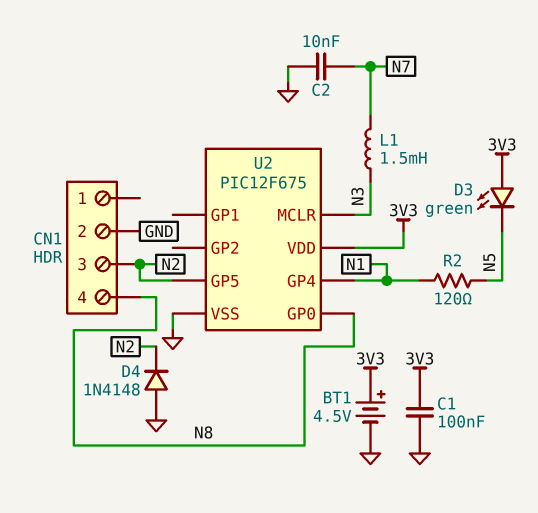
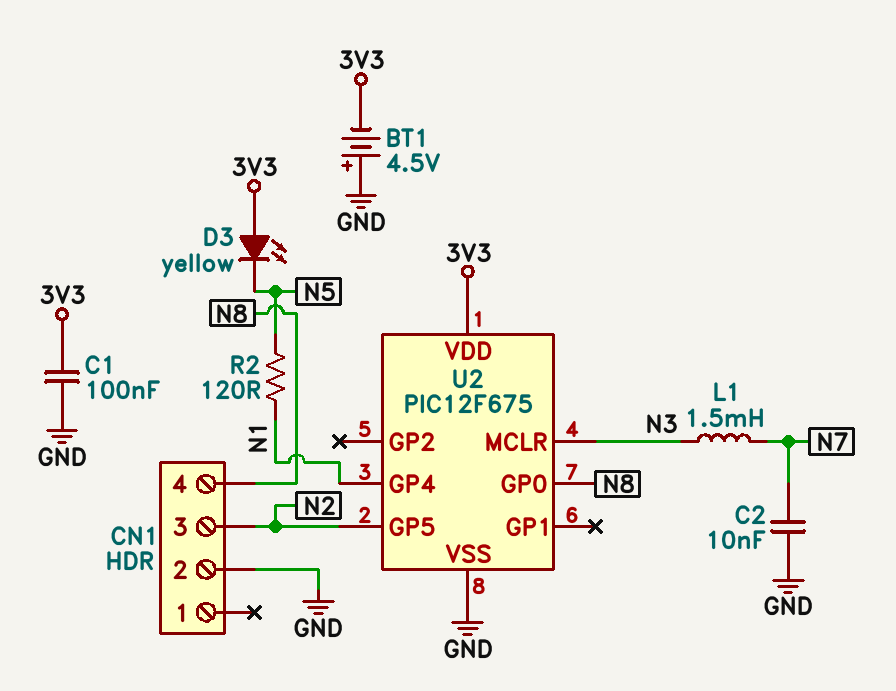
BT1: 4.5V (plus 3V3, minus GND) -> 4.5V (plus GND, minus 3V3)
D3: LED green (A 3V3, K N5) -> LED yellow (A 3V3, K N5)
D4: diode 1N4148 (A GND, K N2) -> none

